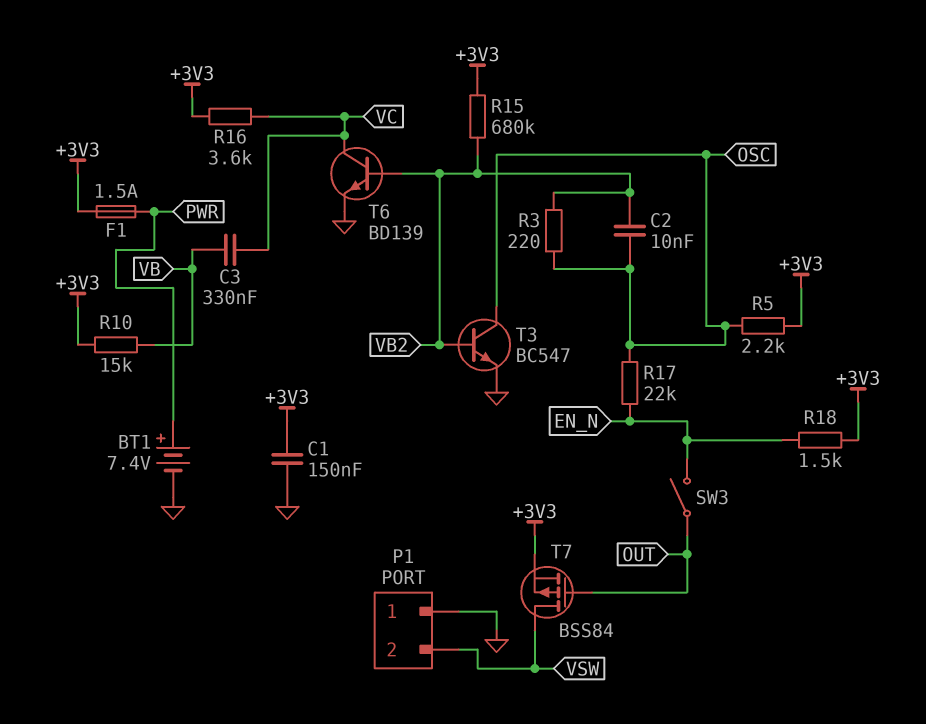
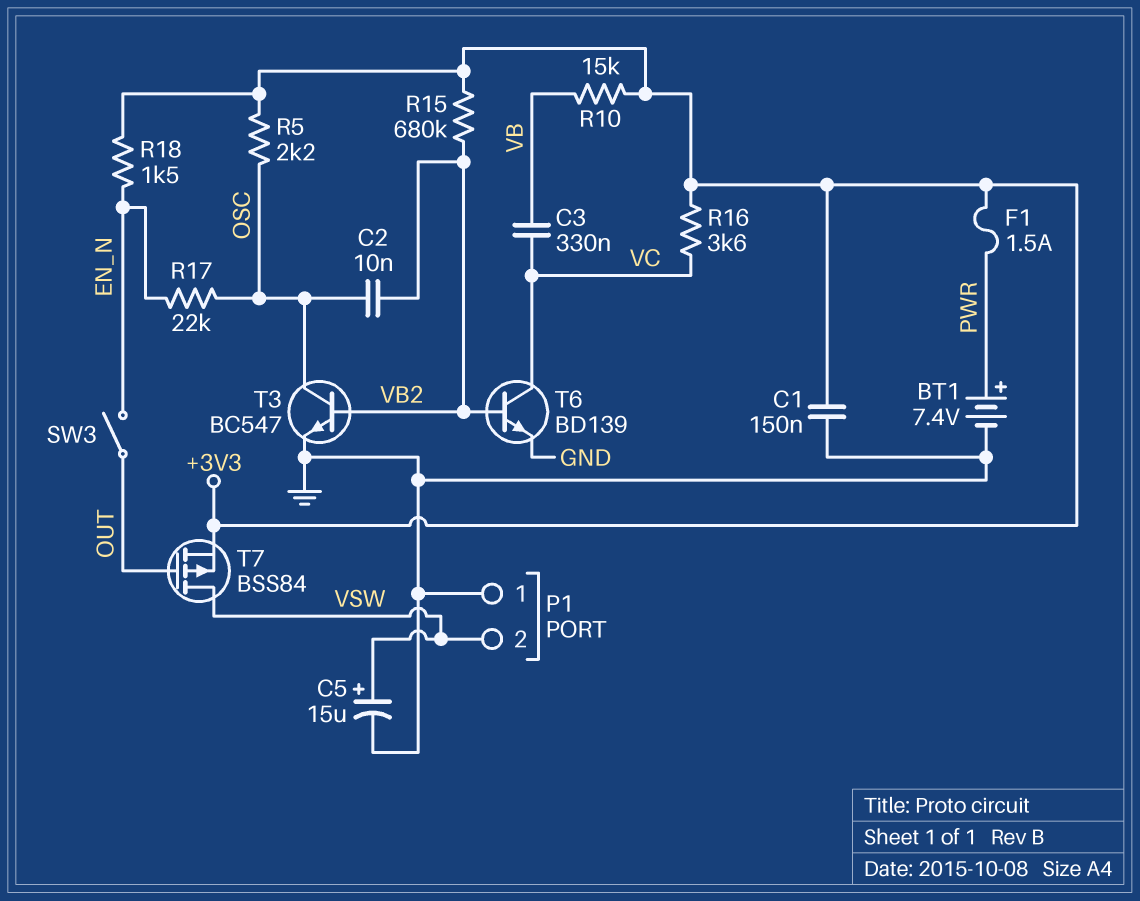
C5: none -> 15uF (plus VSW, minus GND)
R3: 220 (OSC, VB2) -> none

